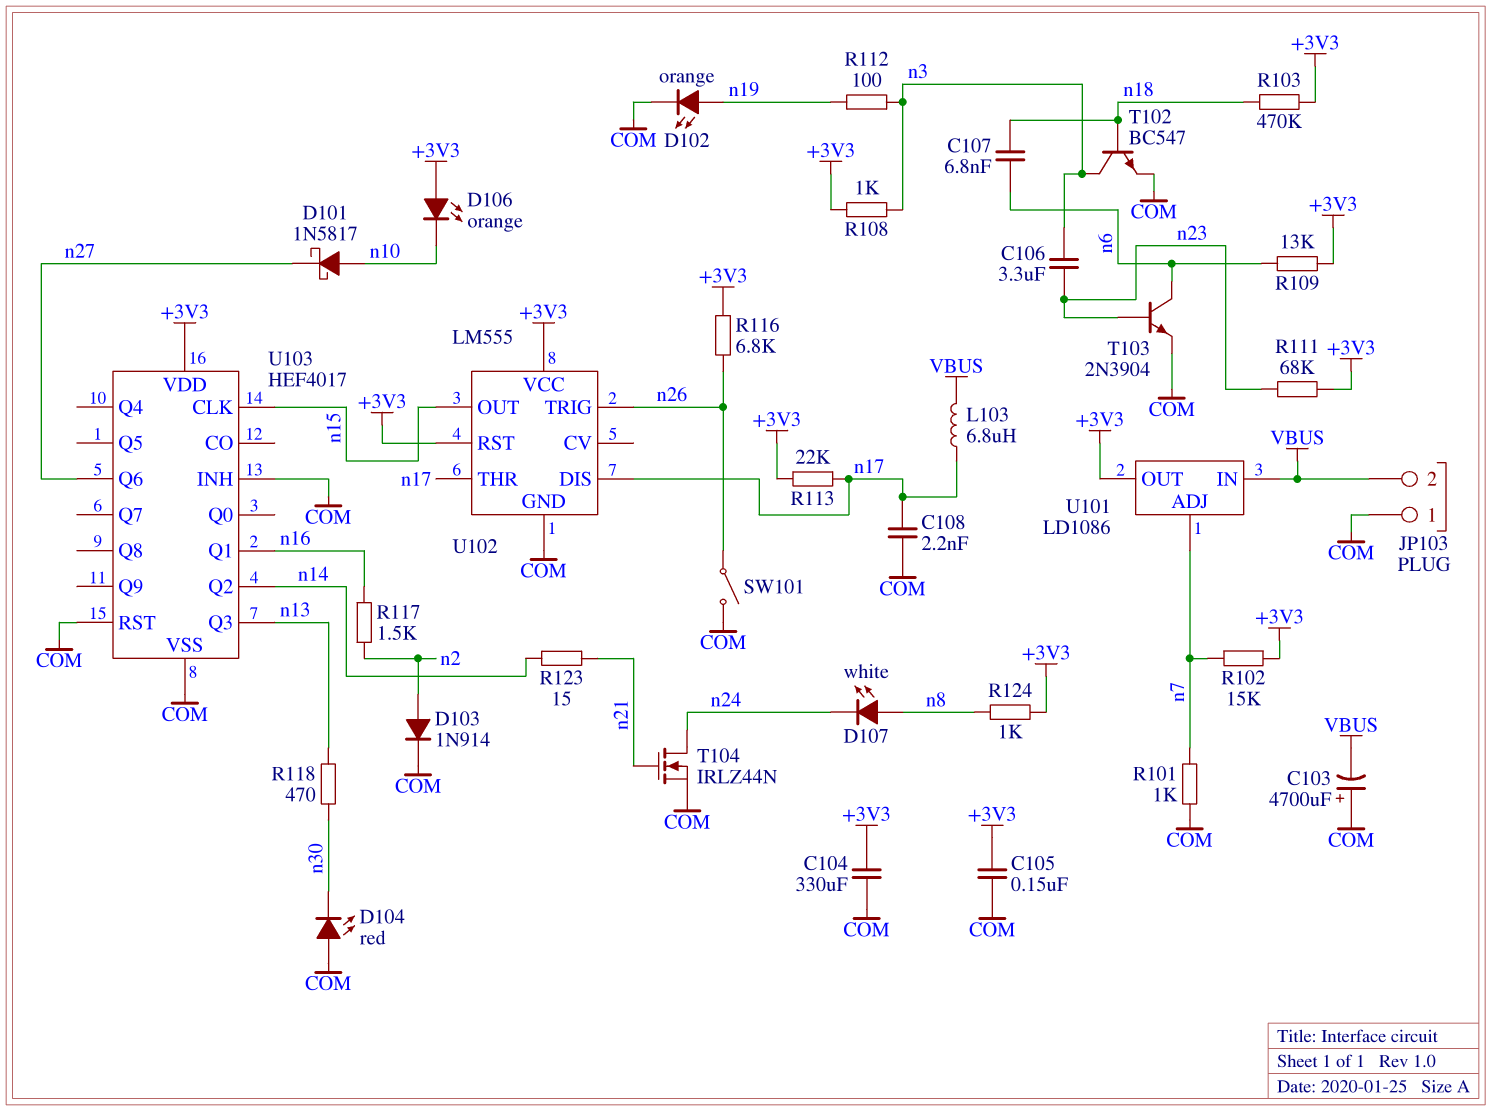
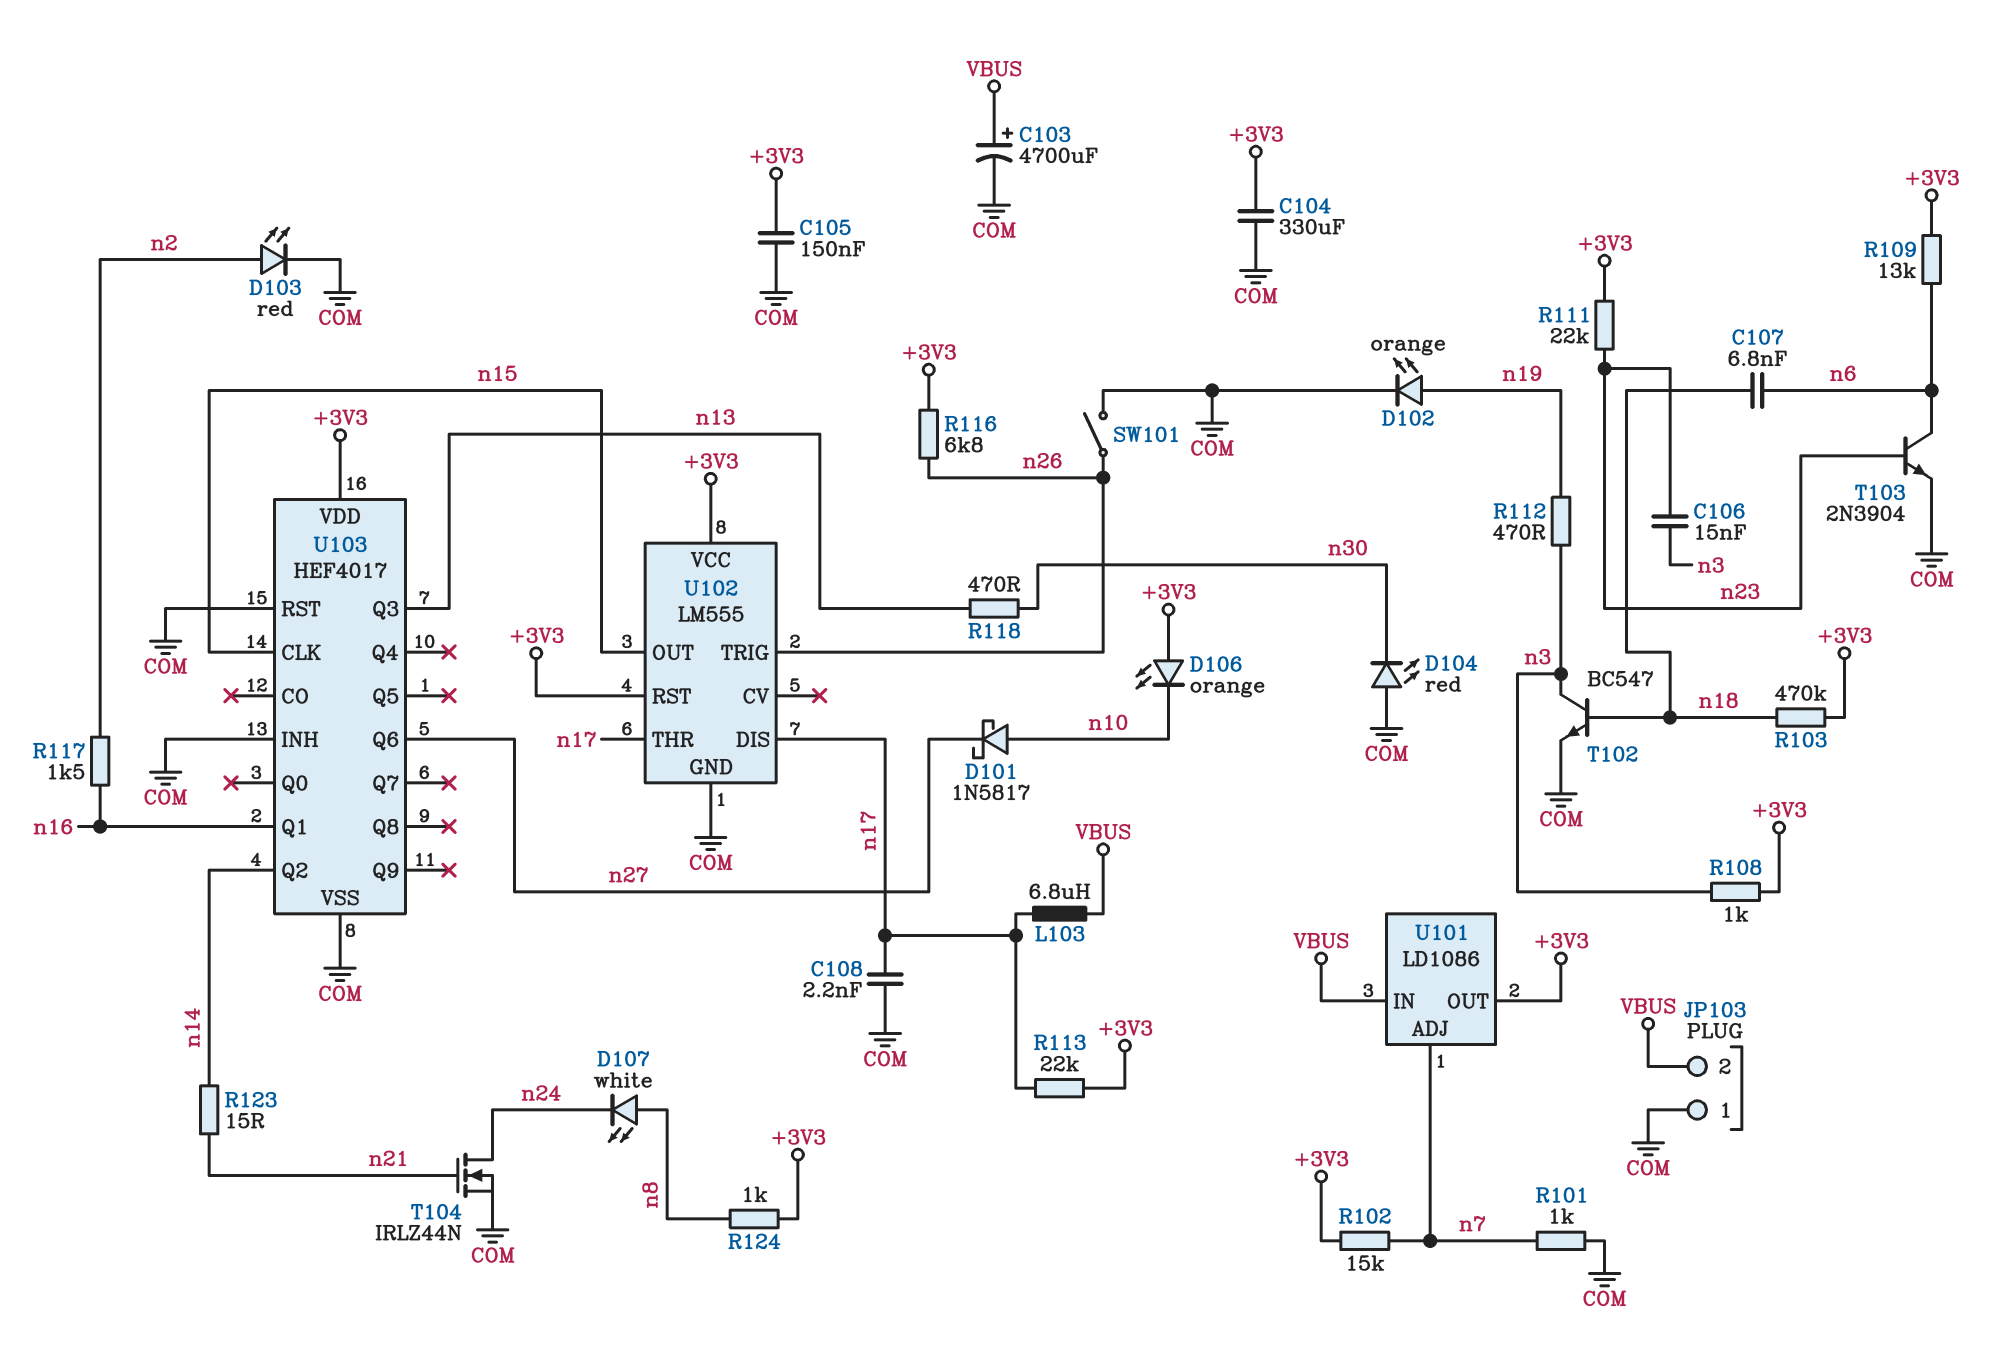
C103: 4700uF (plus COM, minus VBUS) -> 4700uF (plus VBUS, minus COM)
C106: 3.3uF (n3, n23) -> 15nF (n3, n23)
D103: diode 1N914 (A n2, K COM) -> LED red (A n2, K COM)
R111: 68k (+3V3, n23) -> 22k (+3V3, n23)
R112: 100 (n3, n19) -> 470 (n3, n19)

